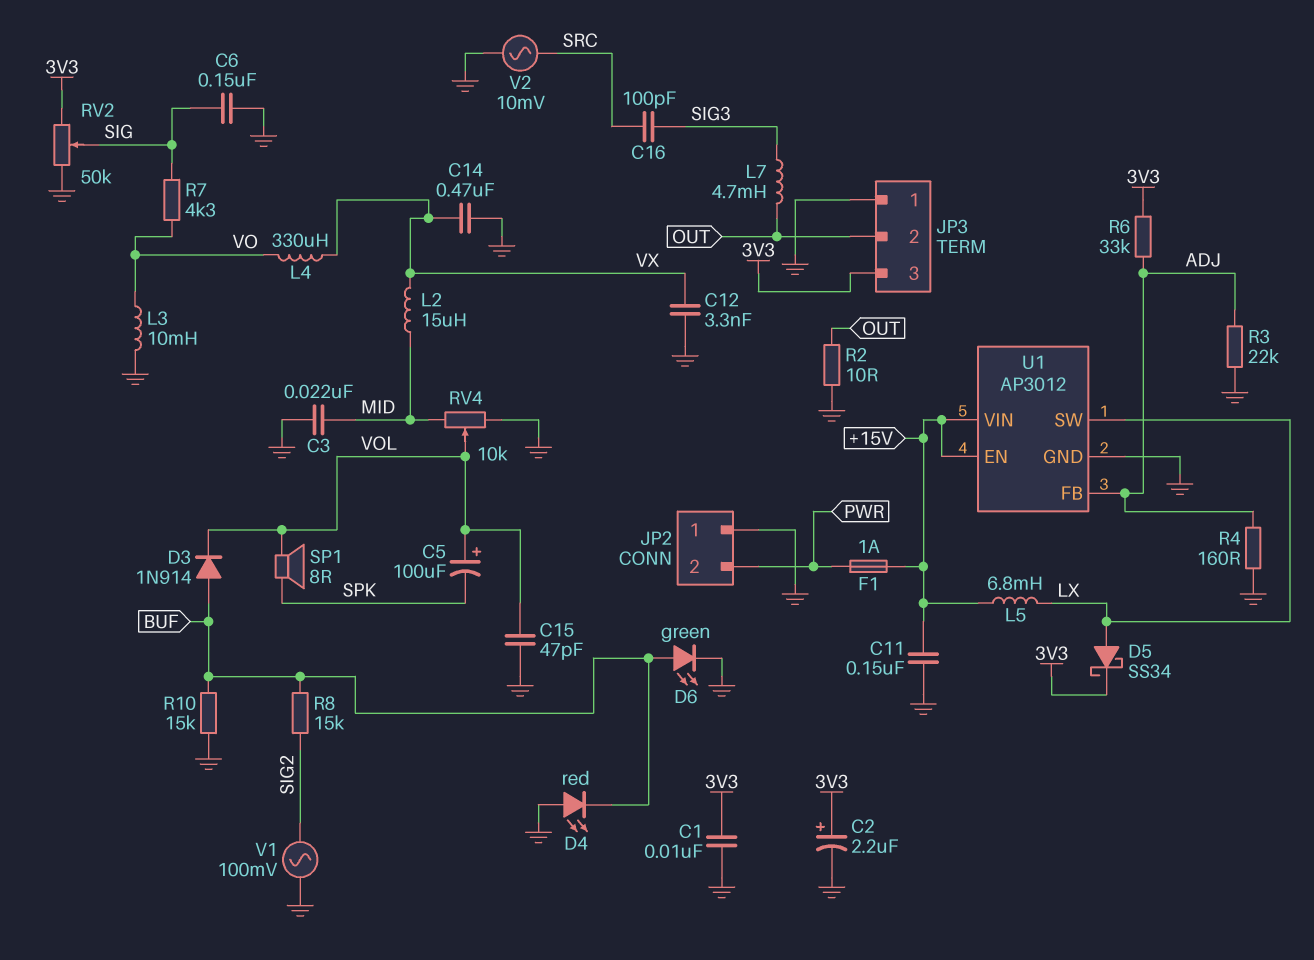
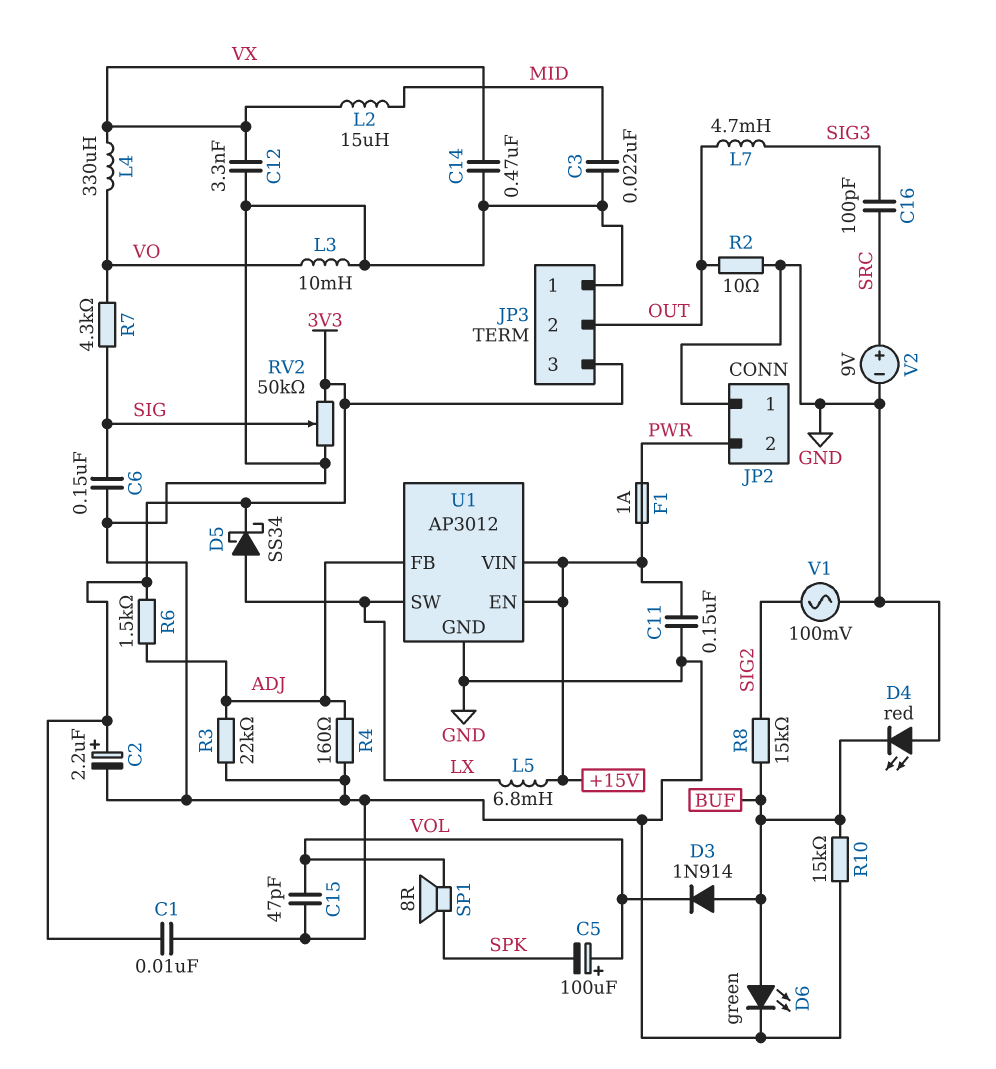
R6: 33k (3V3, ADJ) -> 1.5k (3V3, ADJ)
RV4: 10k (GND, MID, wiper VOL) -> none
V2: AC 10mV (GND, SRC) -> 9V (plus SRC, minus GND)

